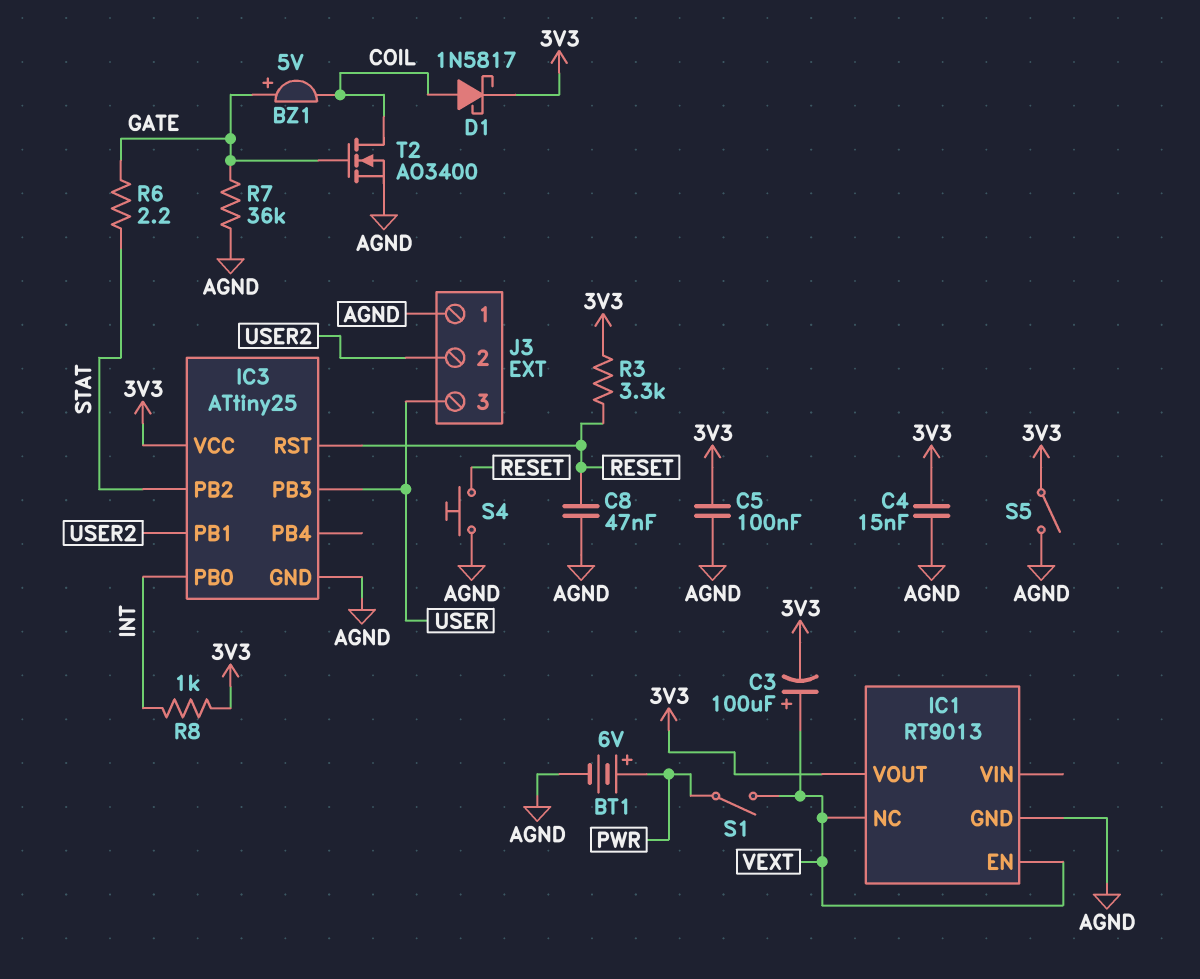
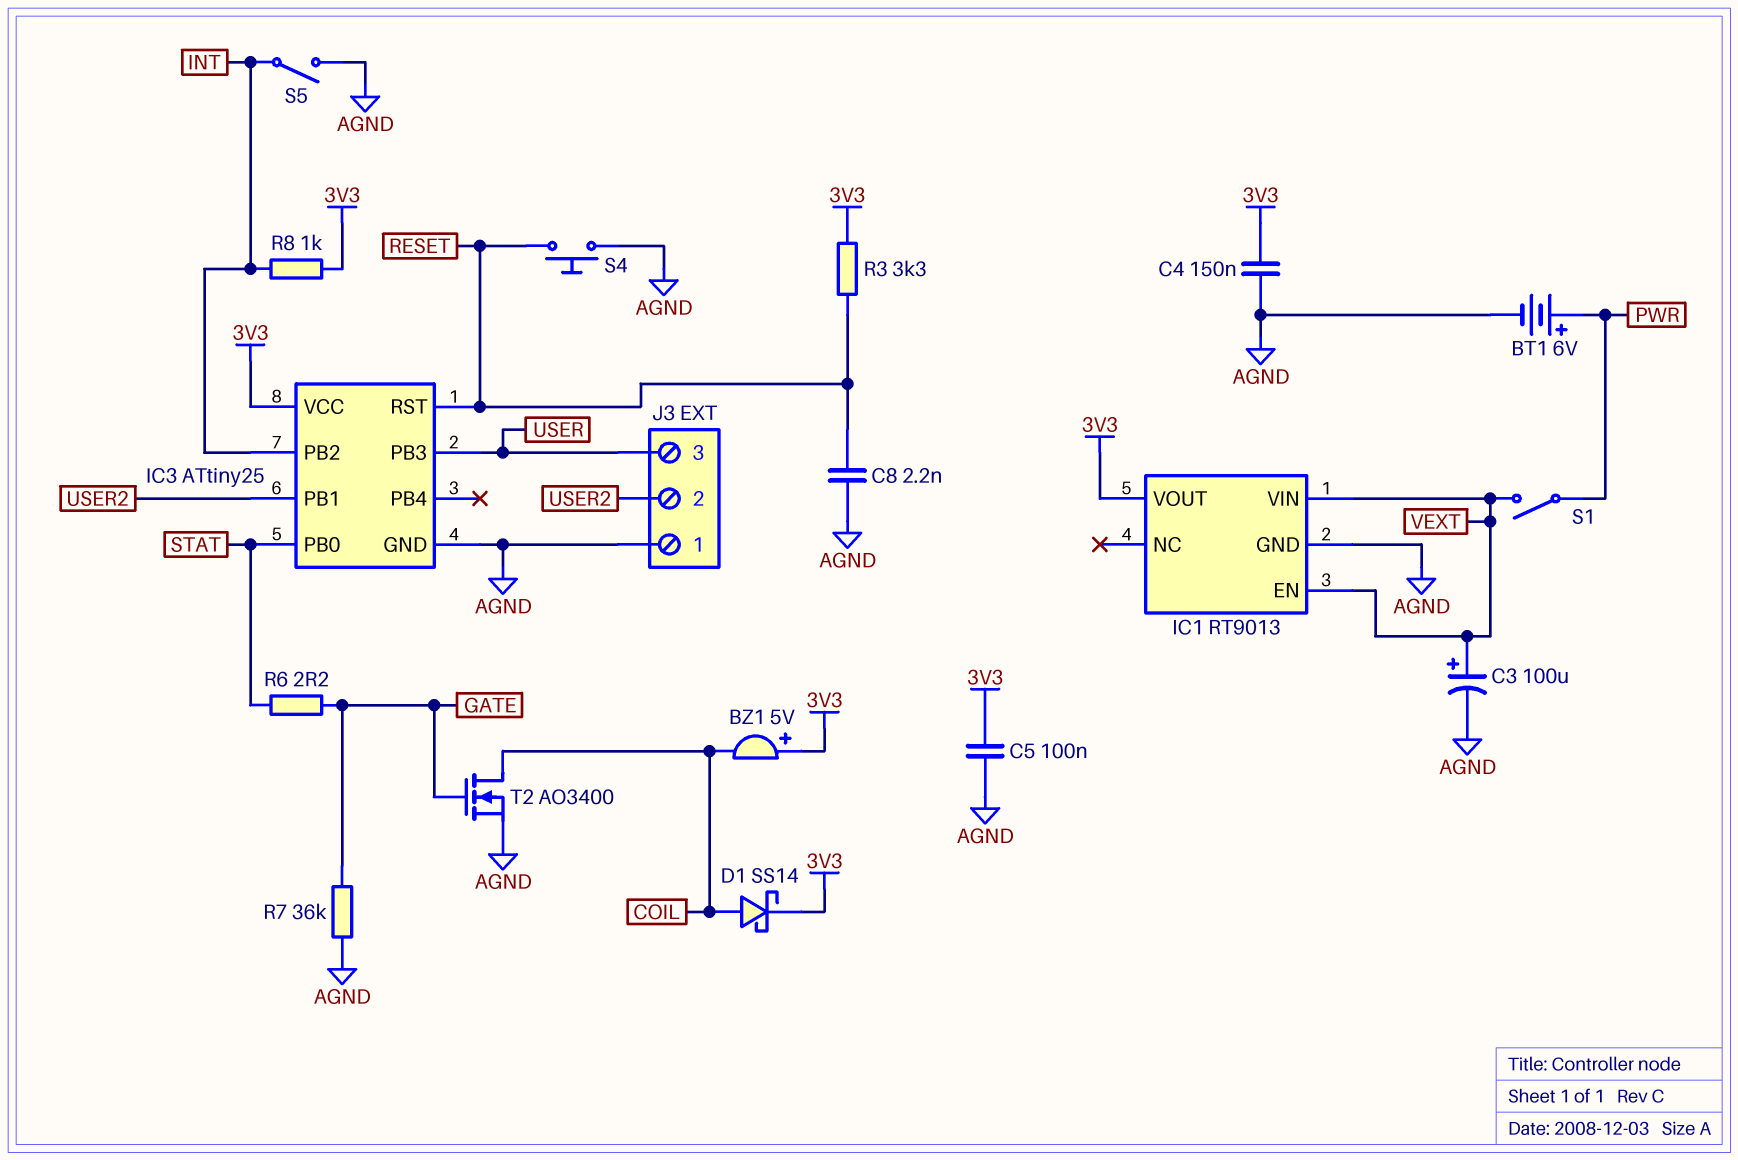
BZ1: buzzer 5V (plus GATE, minus COIL) -> buzzer 5V (plus 3V3, minus COIL)
C3: 100uF (plus VEXT, minus 3V3) -> 100uF (plus VEXT, minus AGND)
C4: 15nF (3V3, AGND) -> 150nF (3V3, AGND)
C8: 47nF (AGND, RESET) -> 2.2nF (AGND, RESET)
D1: schottky 1N5817 (A COIL, K 3V3) -> schottky SS14 (A COIL, K 3V3)
IC1 pin NC: VEXT -> none
IC1 pin VIN: none -> VEXT
IC3 pin PB0: INT -> STAT
IC3 pin PB2: STAT -> INT
S5: switch (3V3, AGND) -> switch (AGND, INT)

